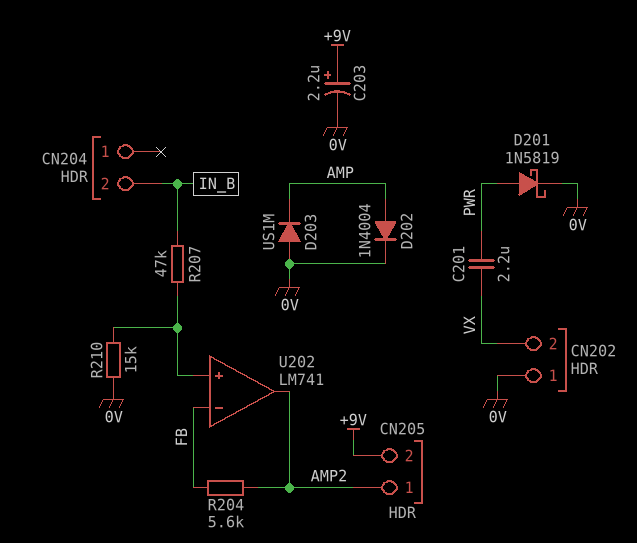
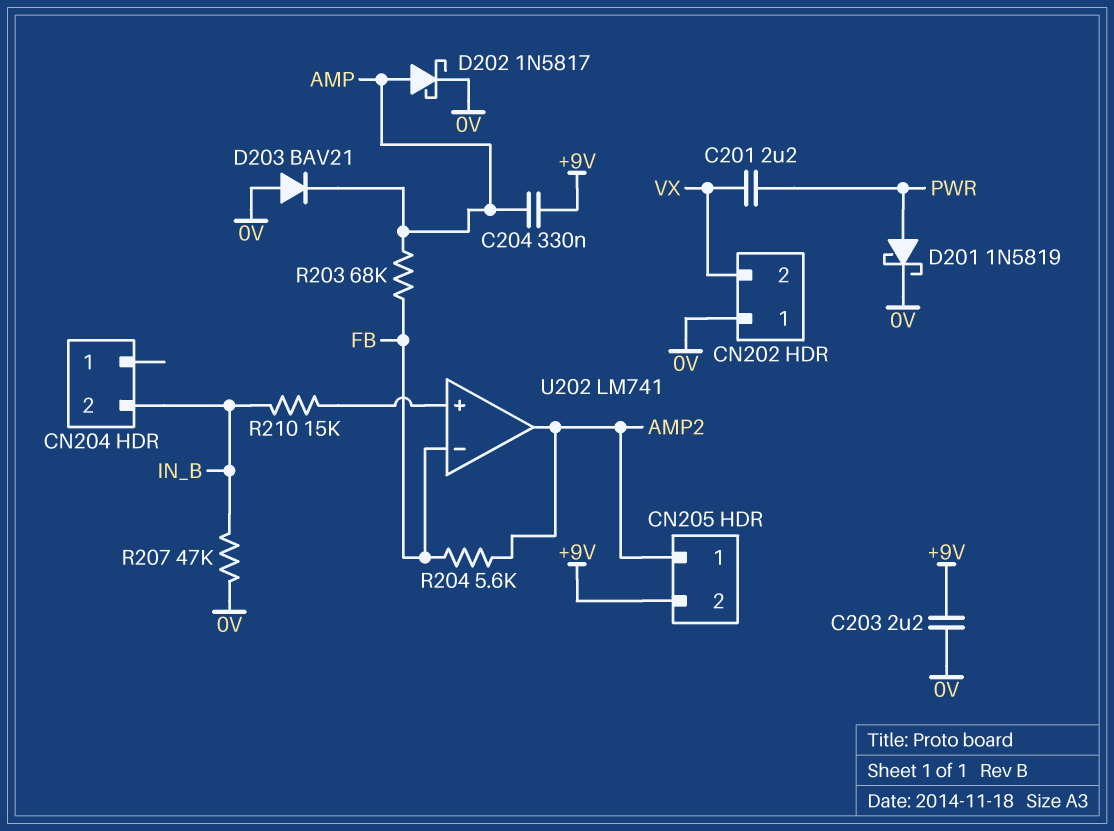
C203: 2.2uF (plus +9V, minus 0V) -> 2.2uF (+9V, 0V)
C204: none -> 330nF (+9V, AMP)
D202: diode 1N4004 (A AMP, K 0V) -> schottky 1N5817 (A AMP, K 0V)
D203: diode US1M (A 0V, K AMP) -> diode BAV21 (A 0V, K AMP)
R203: none -> 68k (AMP, FB)
R207: 47k (IN_B, U202/in+) -> 47k (0V, IN_B)
R210: 15k (0V, U202/in+) -> 15k (IN_B, U202/in+)

